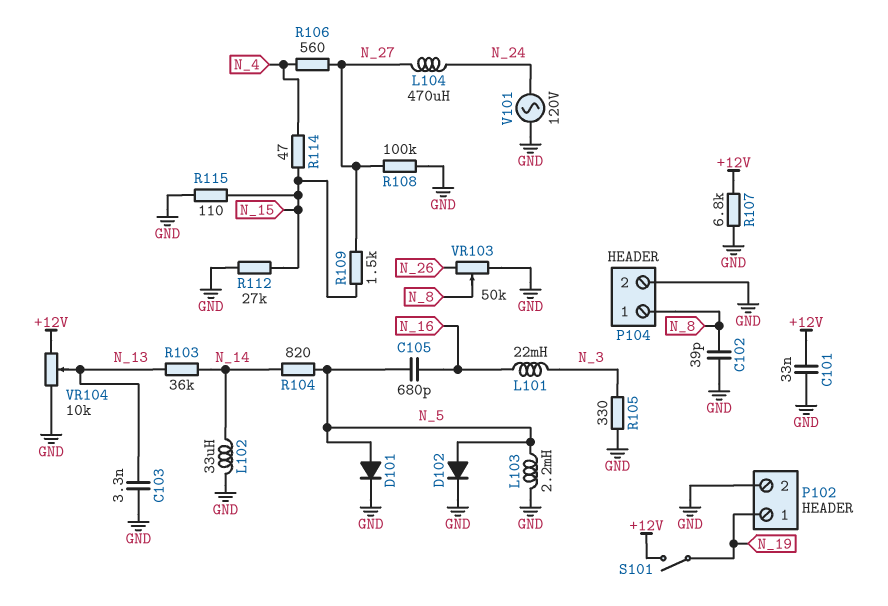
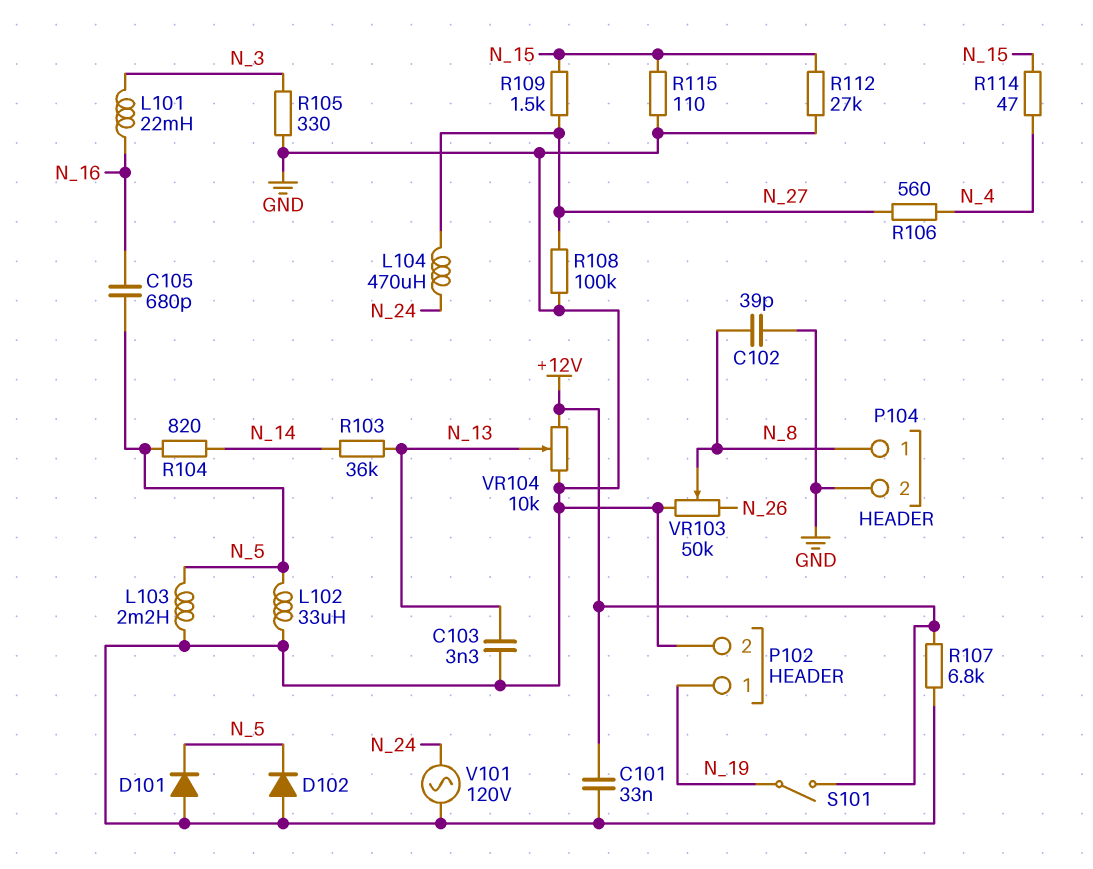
D101: diode (A N_5, K GND) -> diode (A GND, K N_5)
D102: diode (A N_5, K GND) -> diode (A GND, K N_5)
L102: 33uH (GND, N_14) -> 33uH (GND, N_5)

